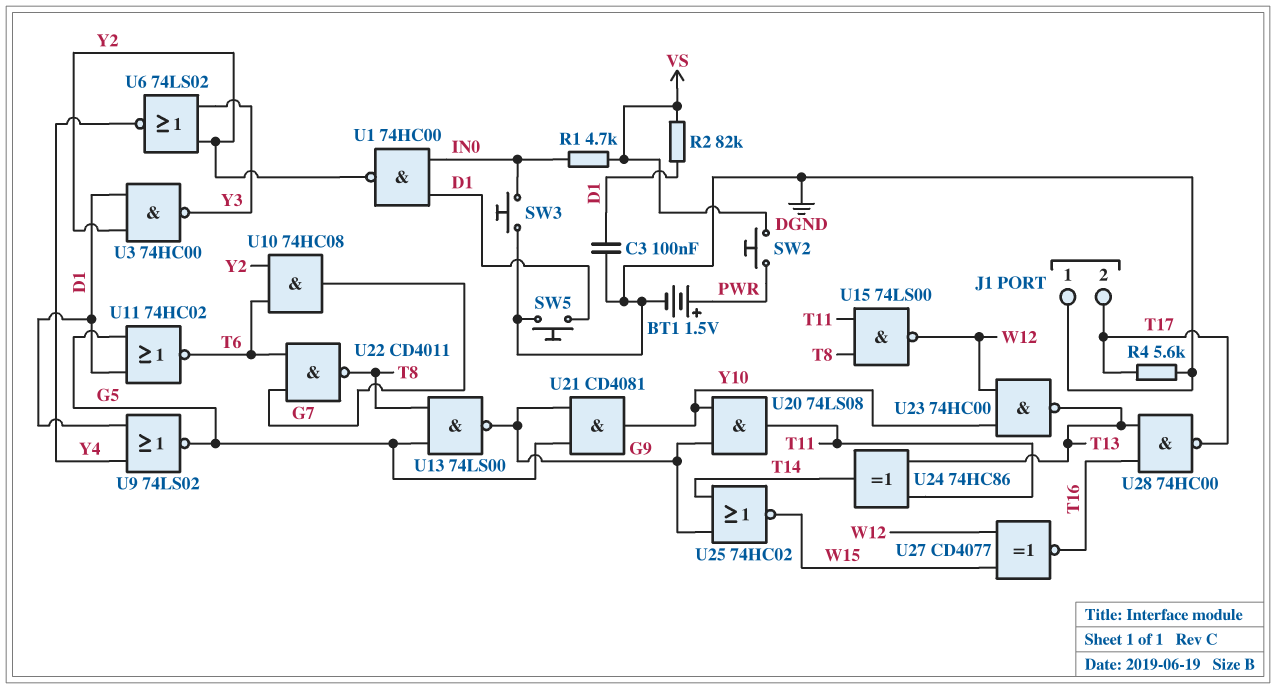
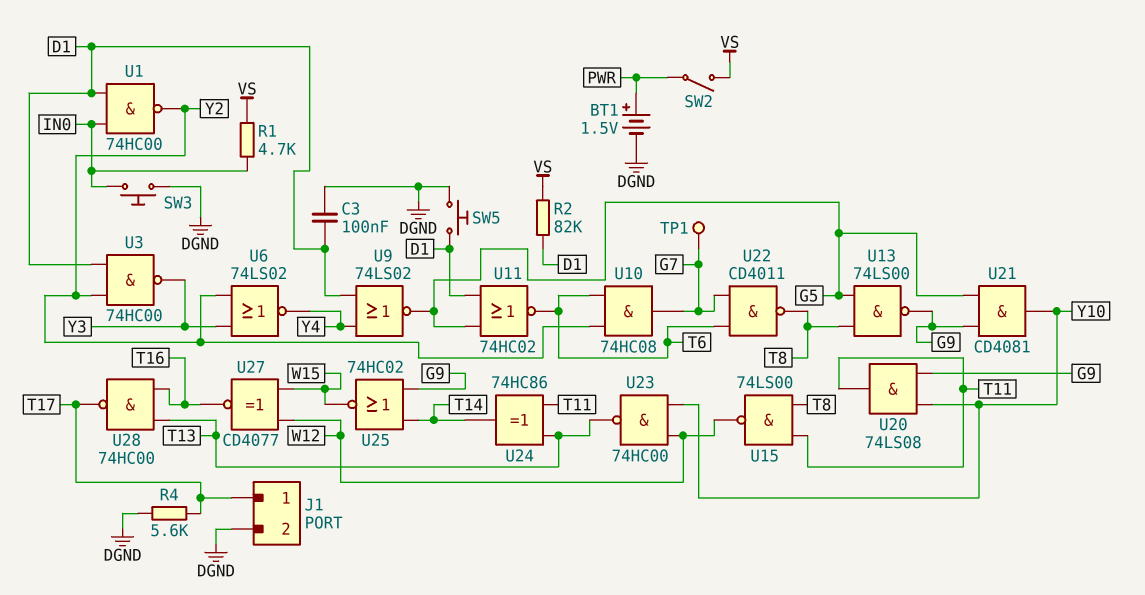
J1 pin 1: DGND -> T17
J1 pin 2: T17 -> DGND
SW2: button (PWR, VS) -> switch (PWR, VS)
TP1: none -> test point (G7)

